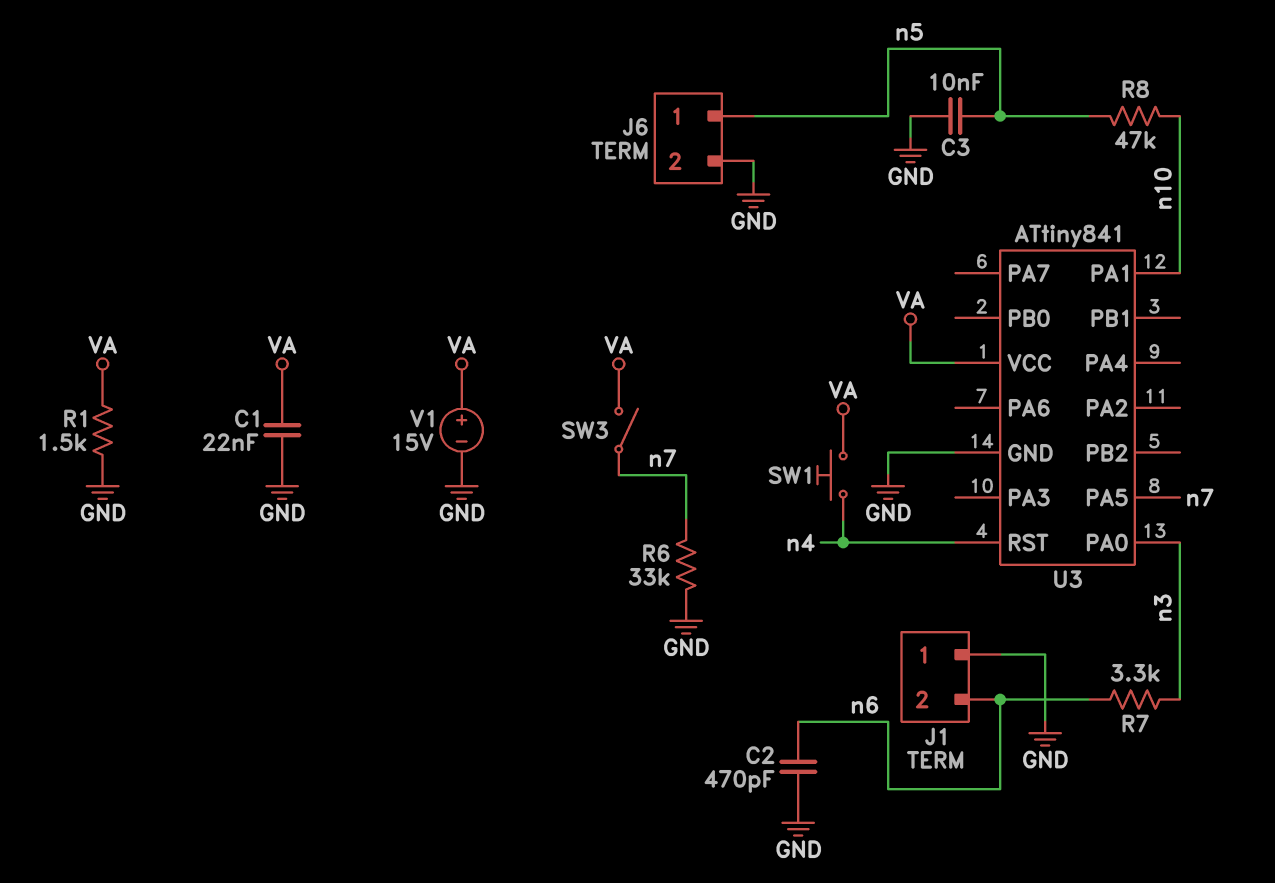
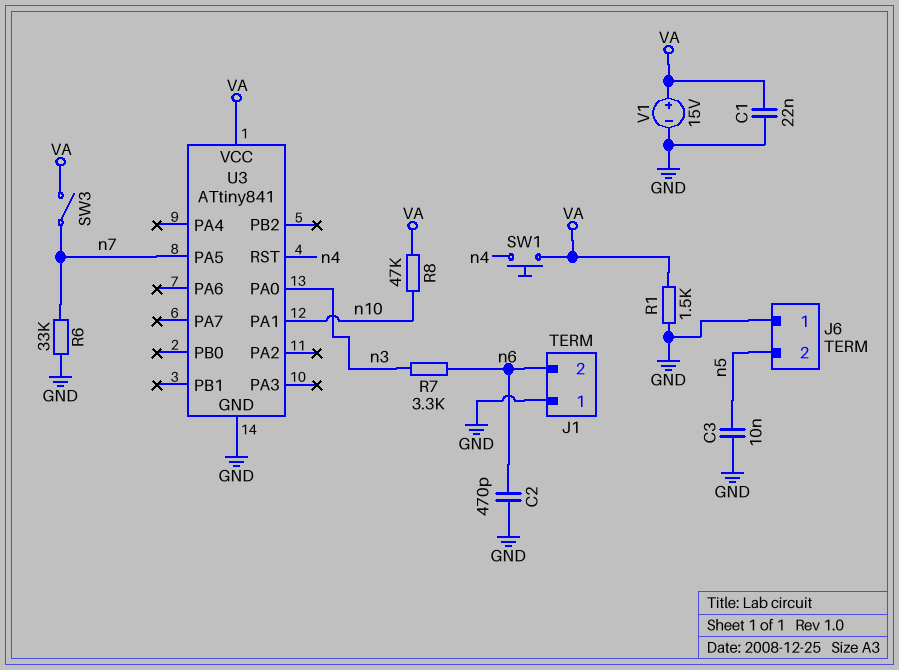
J6 pin 1: n5 -> GND
J6 pin 2: GND -> n5
R8: 47k (n5, n10) -> 47k (VA, n10)

